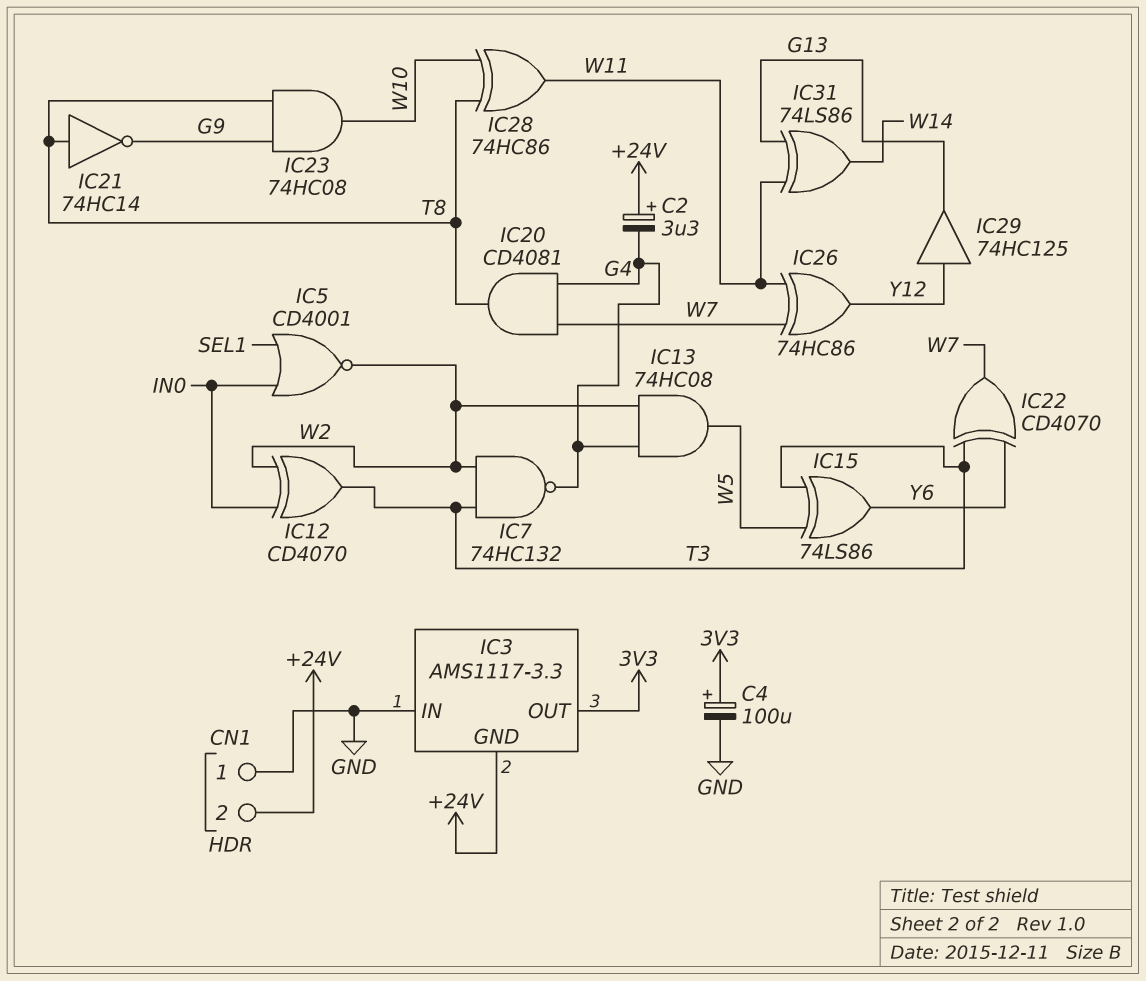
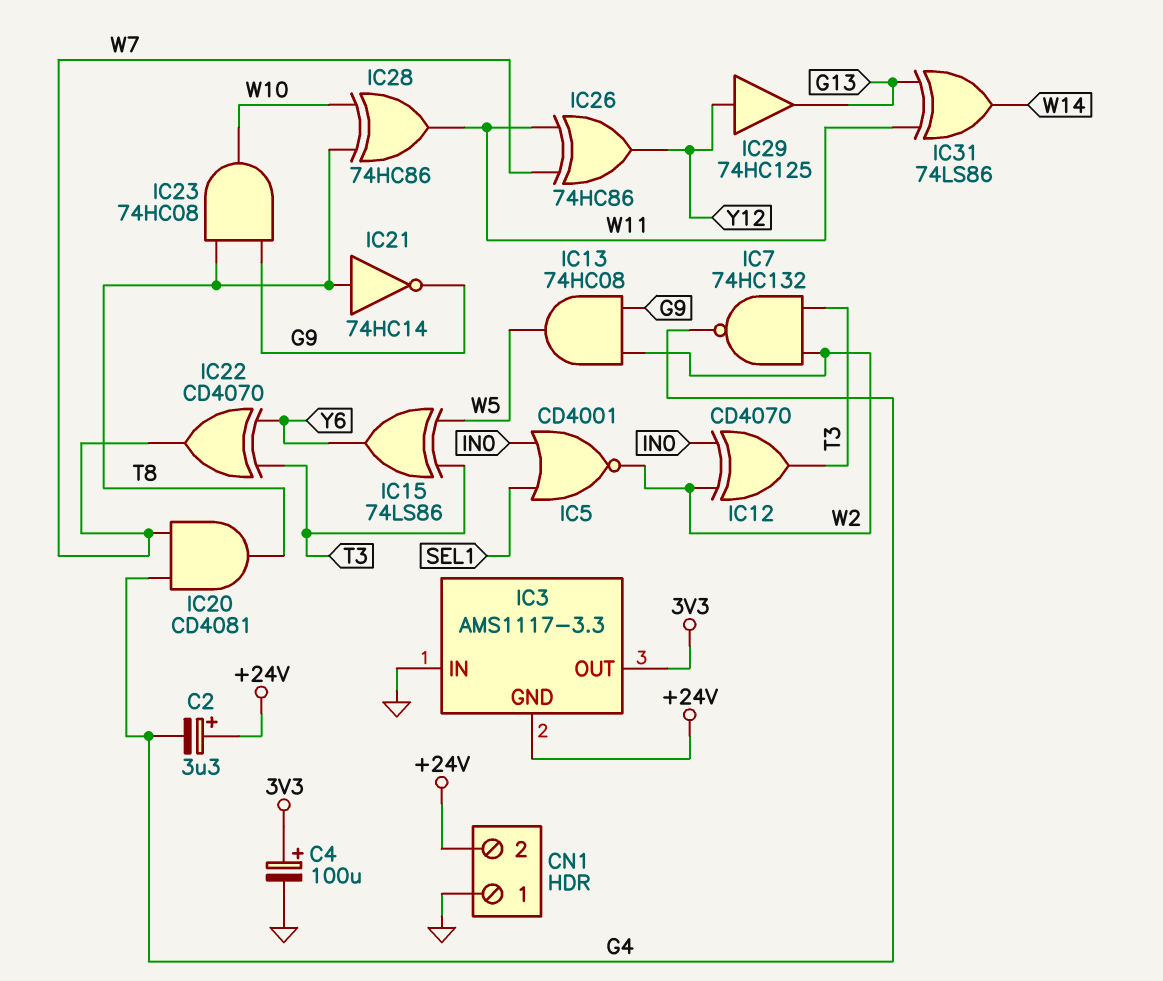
IC13: AND 74HC08 (in G4, in W2, out W5) -> AND 74HC08 (in G9, in W2, out W5)

